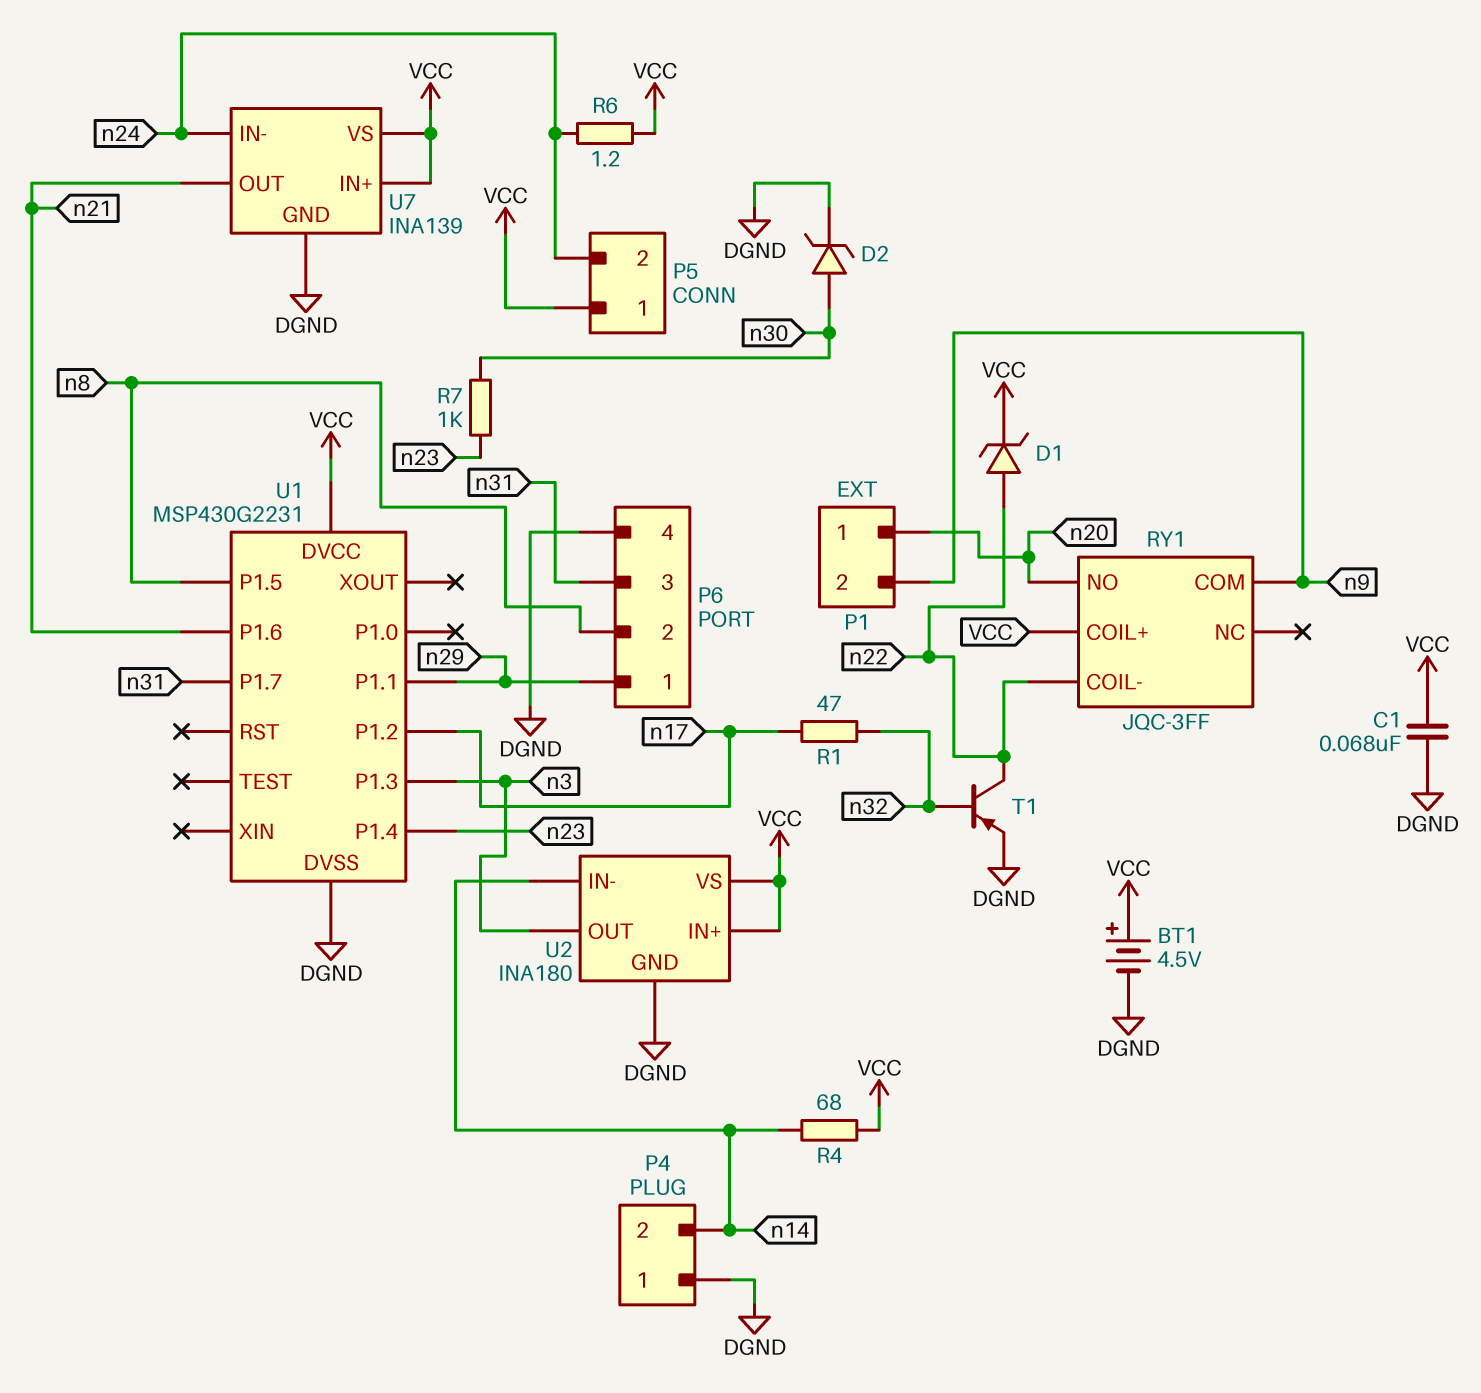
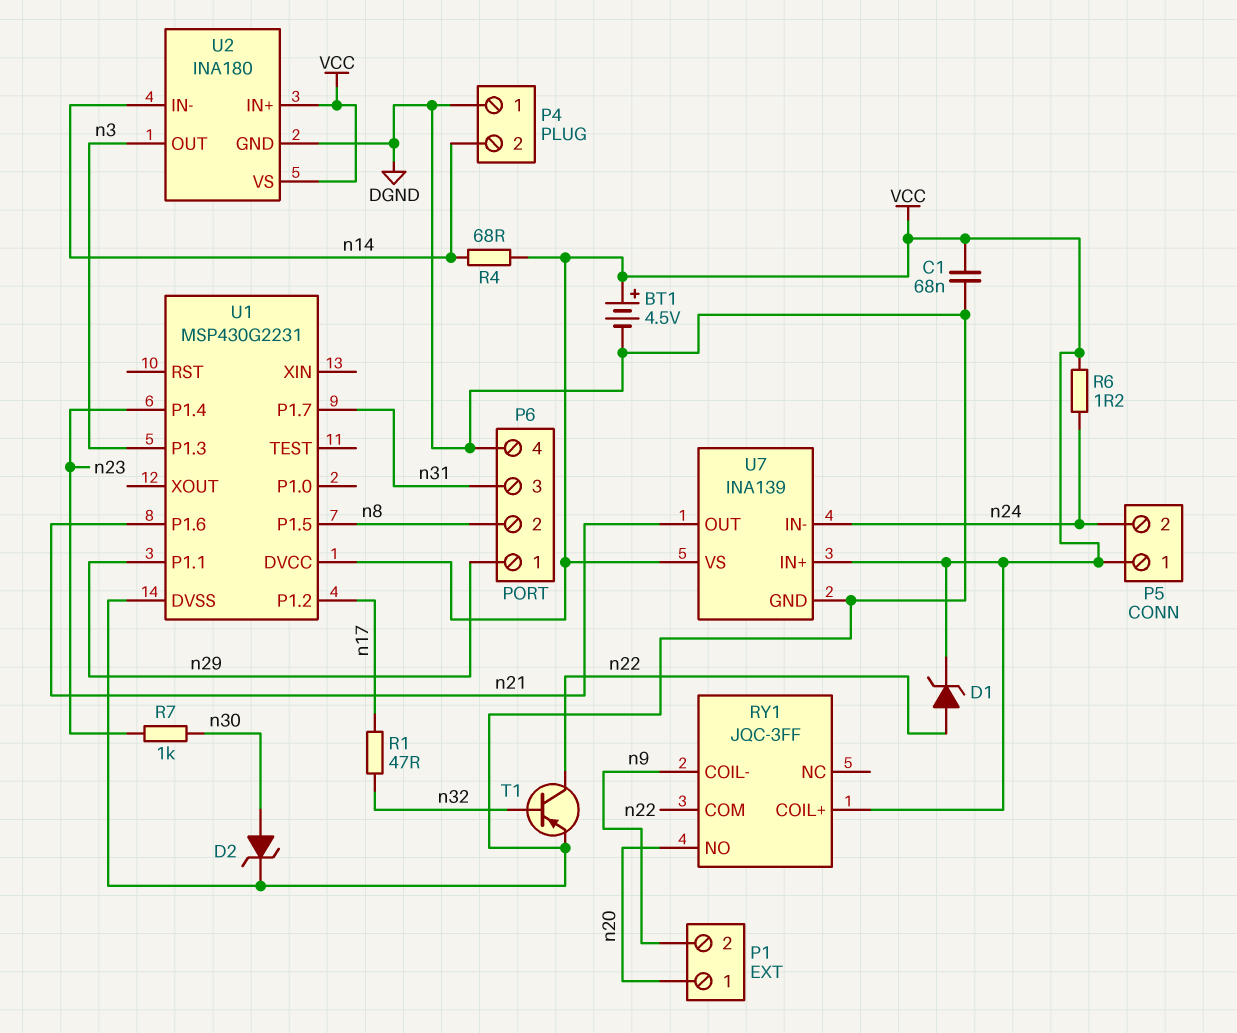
RY1 pin COIL-: n22 -> n9
RY1 pin COM: n9 -> n22

